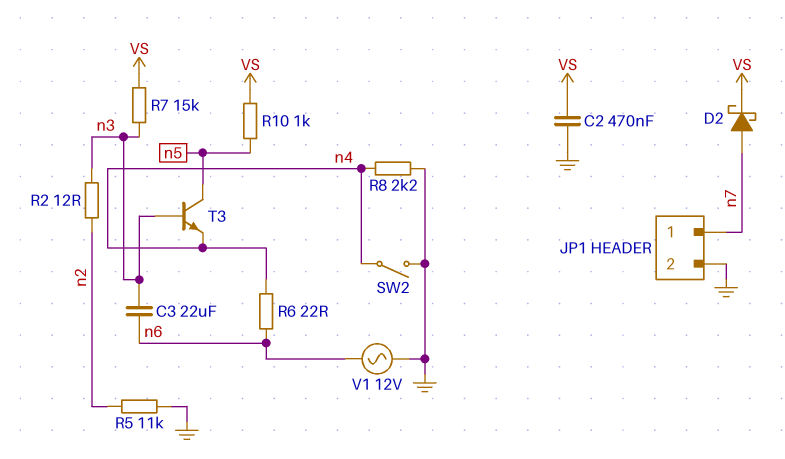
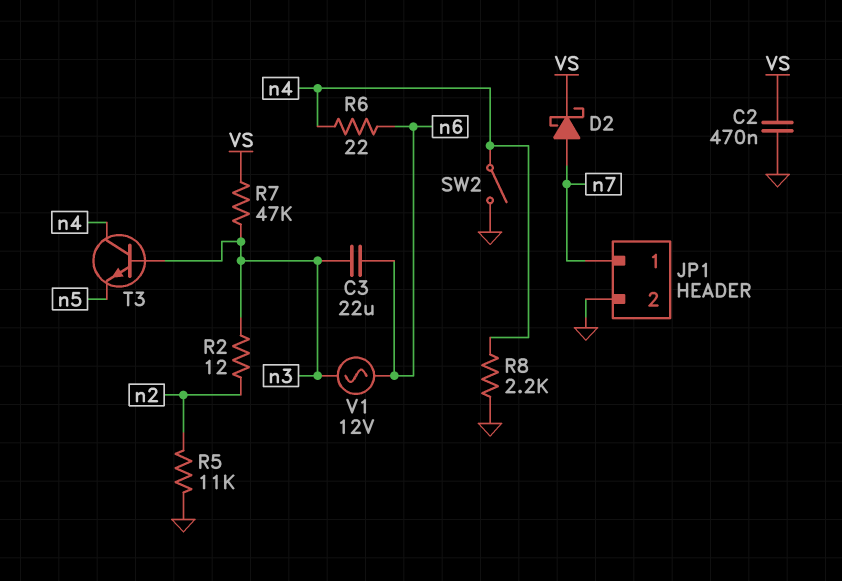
R7: 15k (VS, n3) -> 47k (VS, n3)
R10: 1k (VS, n5) -> none
T3: NPN (B n3, C n5, E n4) -> NPN (B n3, C n4, E n5)
V1: AC 12V (GND, n6) -> AC 12V (n3, n6)

